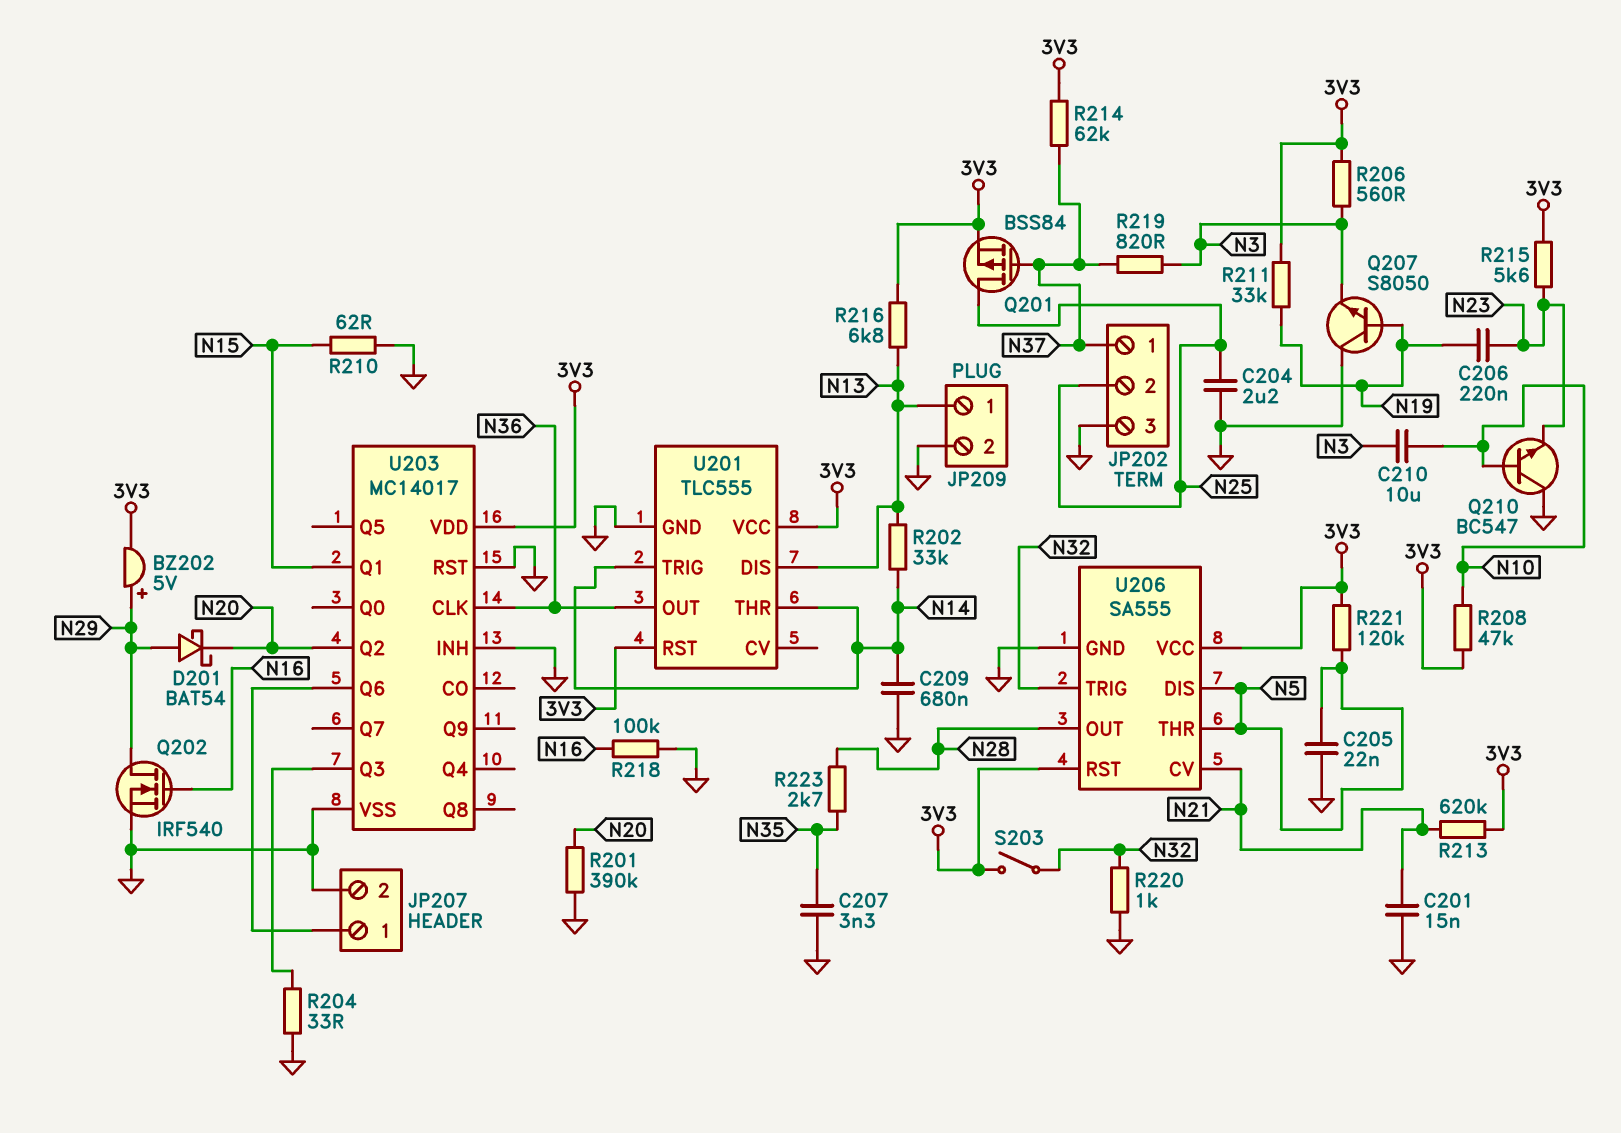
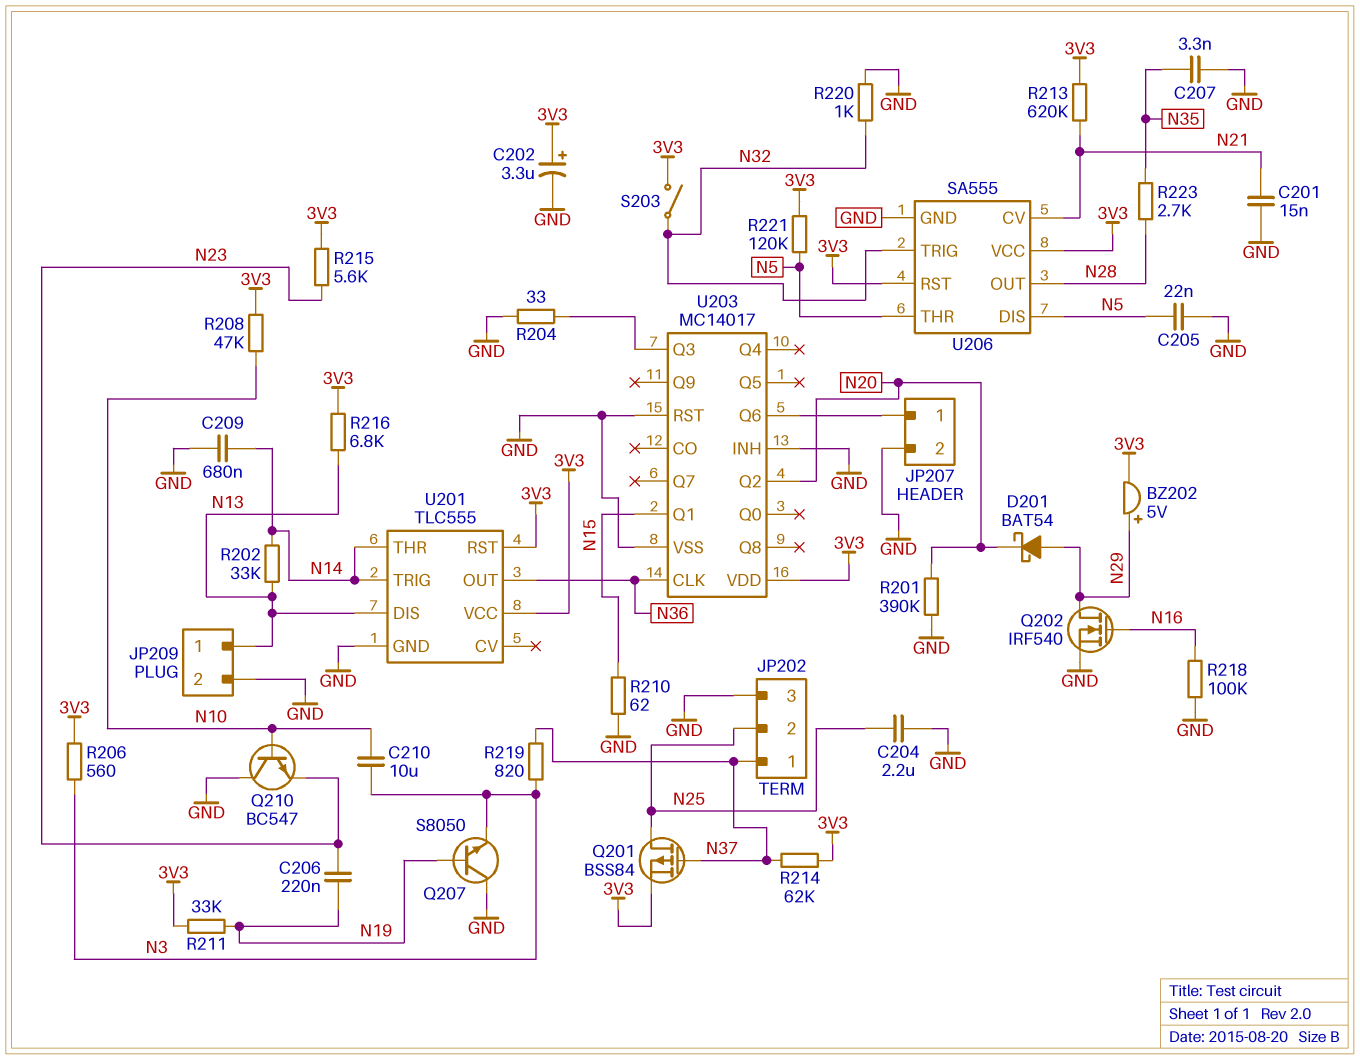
C202: none -> 3.3uF (plus 3V3, minus GND)

